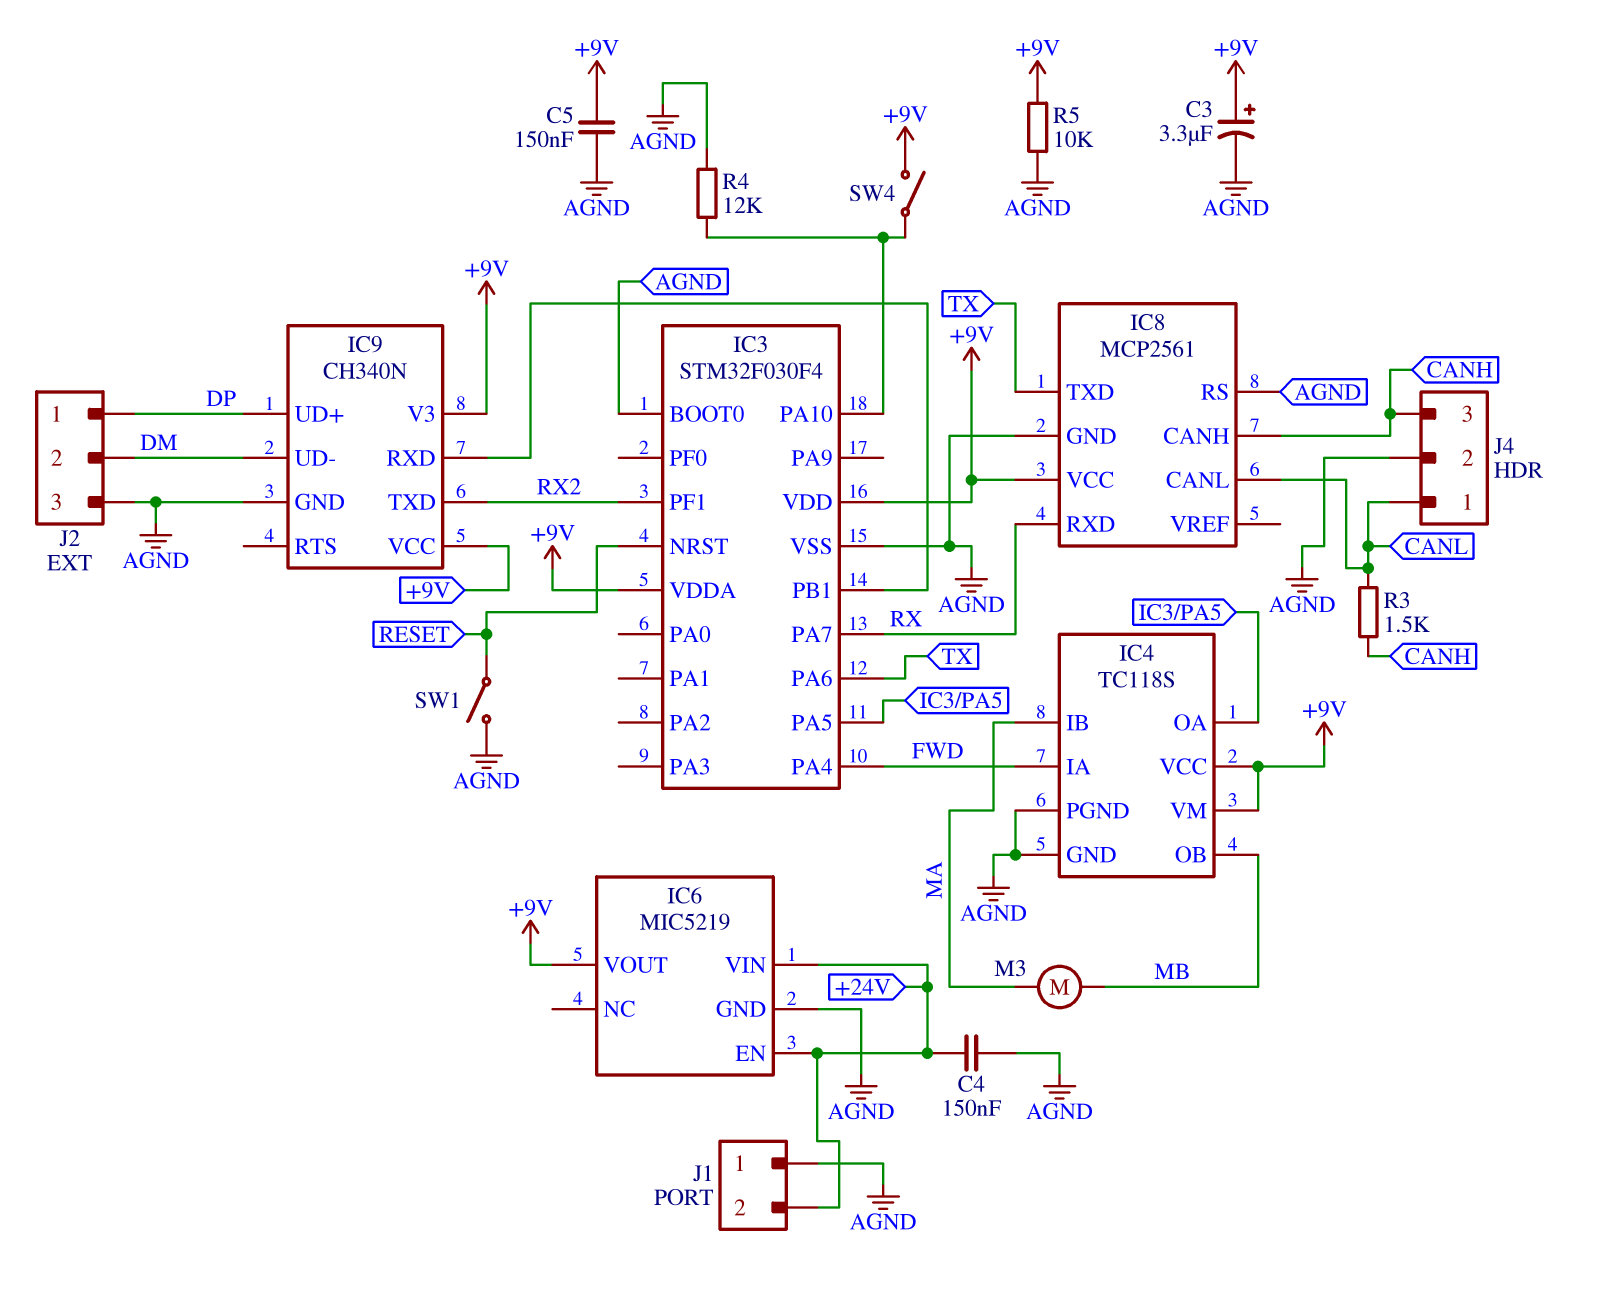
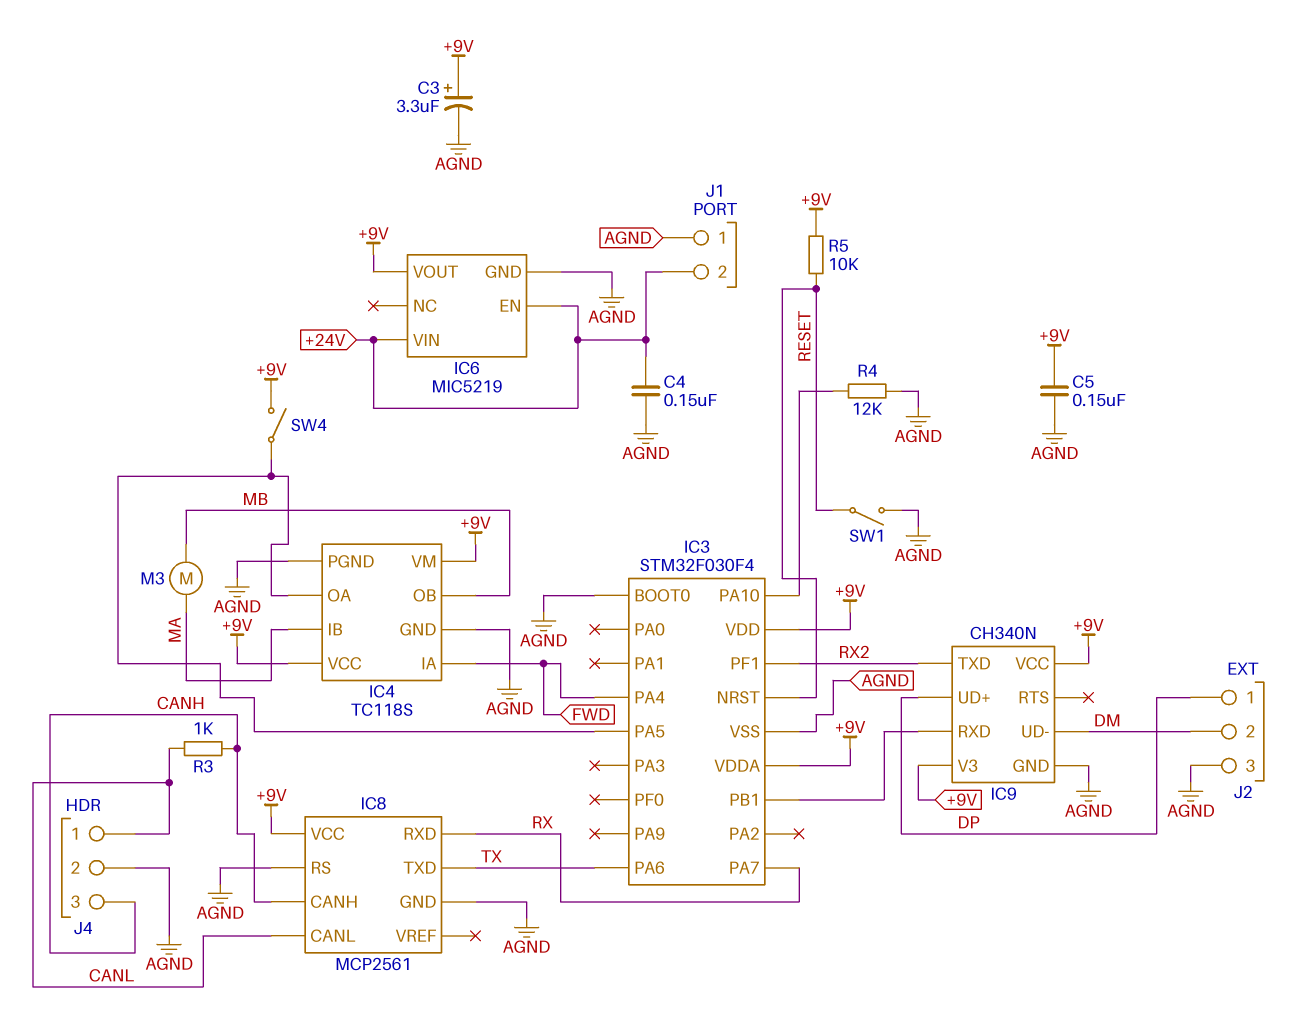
R3: 1.5k (CANH, CANL) -> 1k (CANH, CANL)
R5: 10k (+9V, AGND) -> 10k (+9V, RESET)
SW4: switch (+9V, IC3/PA10) -> switch (+9V, IC3/PA5)

